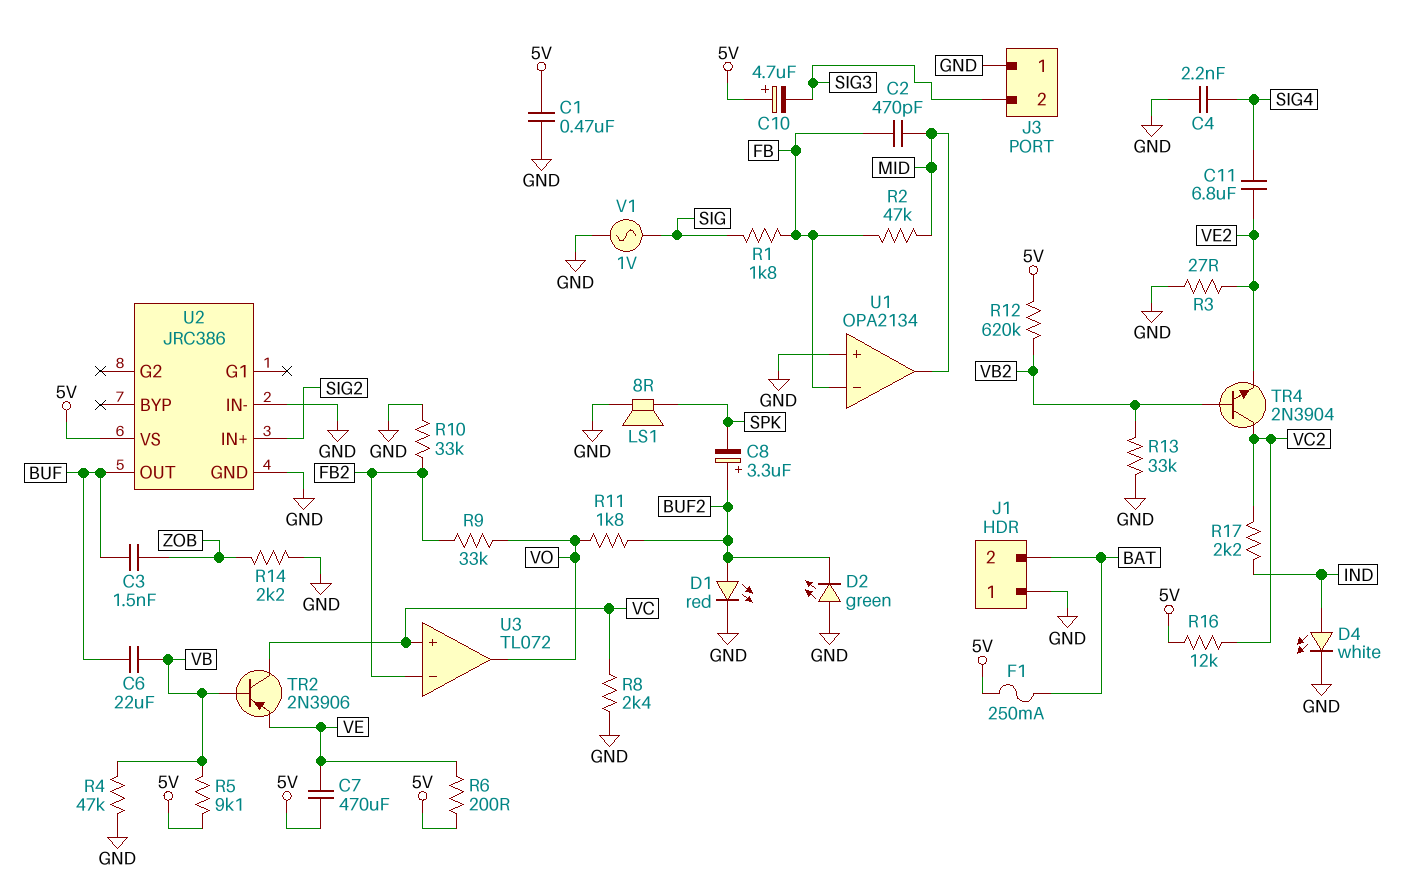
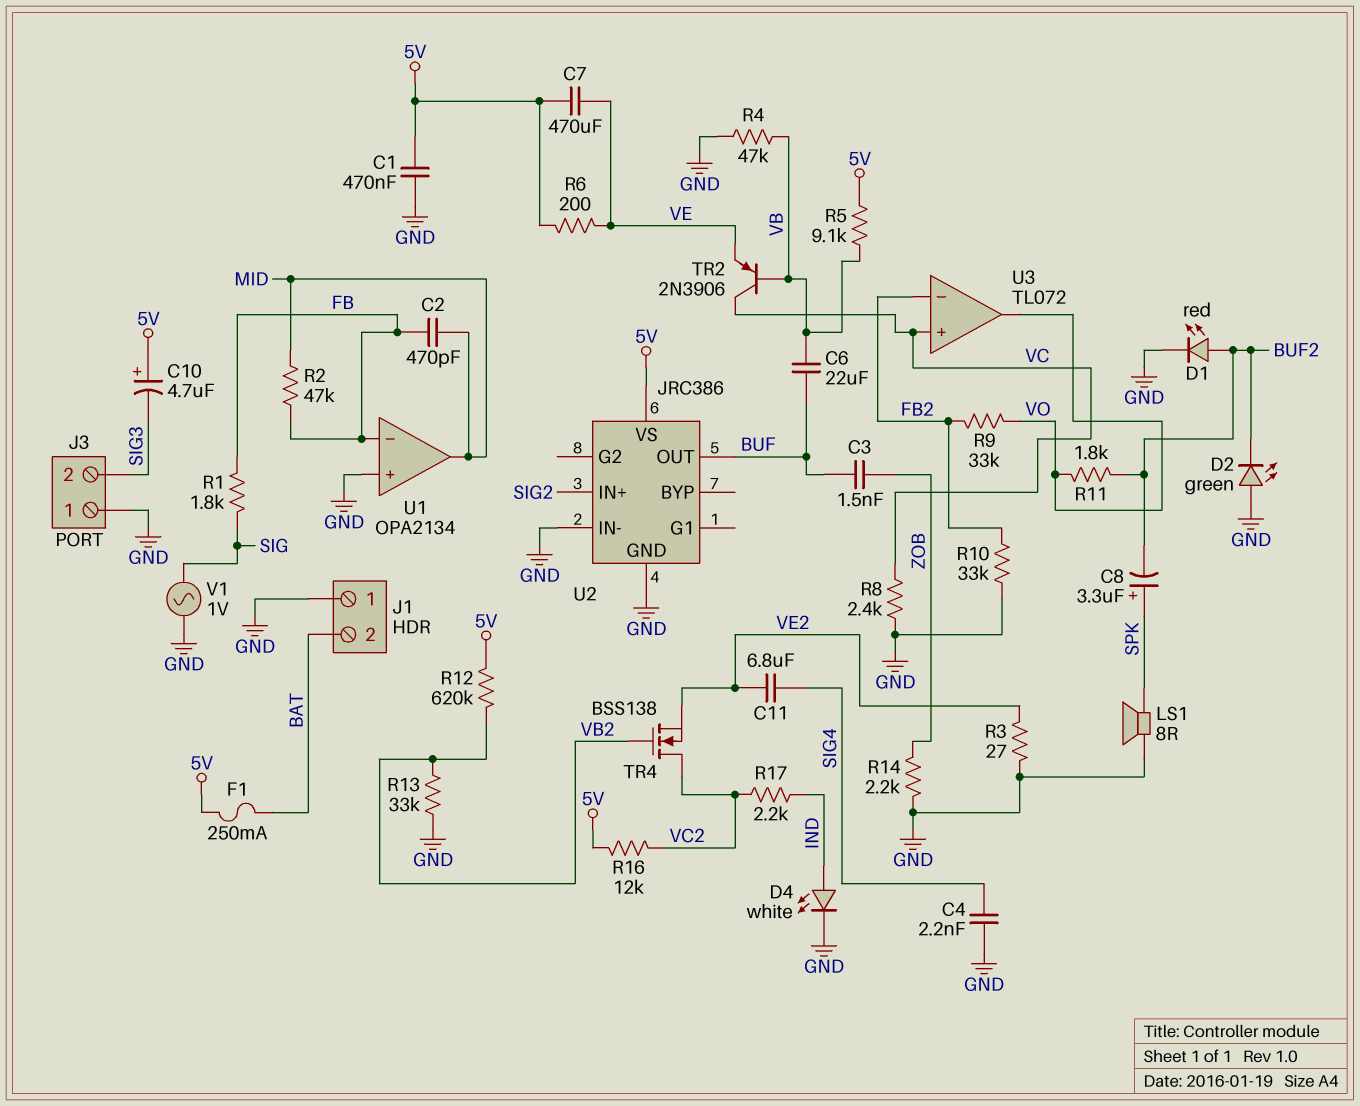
C8: 3.3uF (plus BUF2, minus SPK) -> 3.3uF (plus SPK, minus BUF2)
TR4: NPN 2N3904 (B VB2, C VC2, E VE2) -> NMOS BSS138 (G VB2, D VC2, S VE2)

